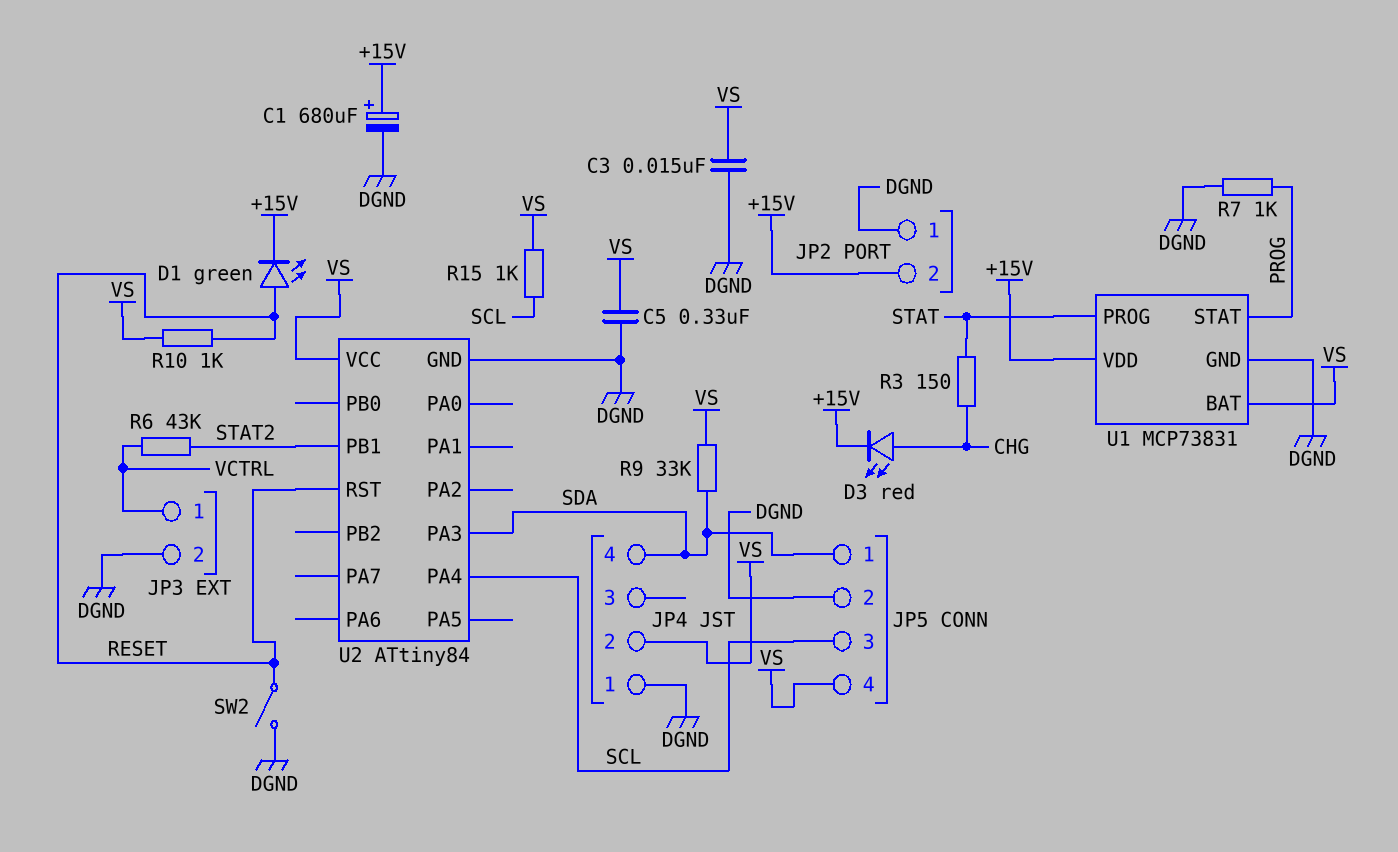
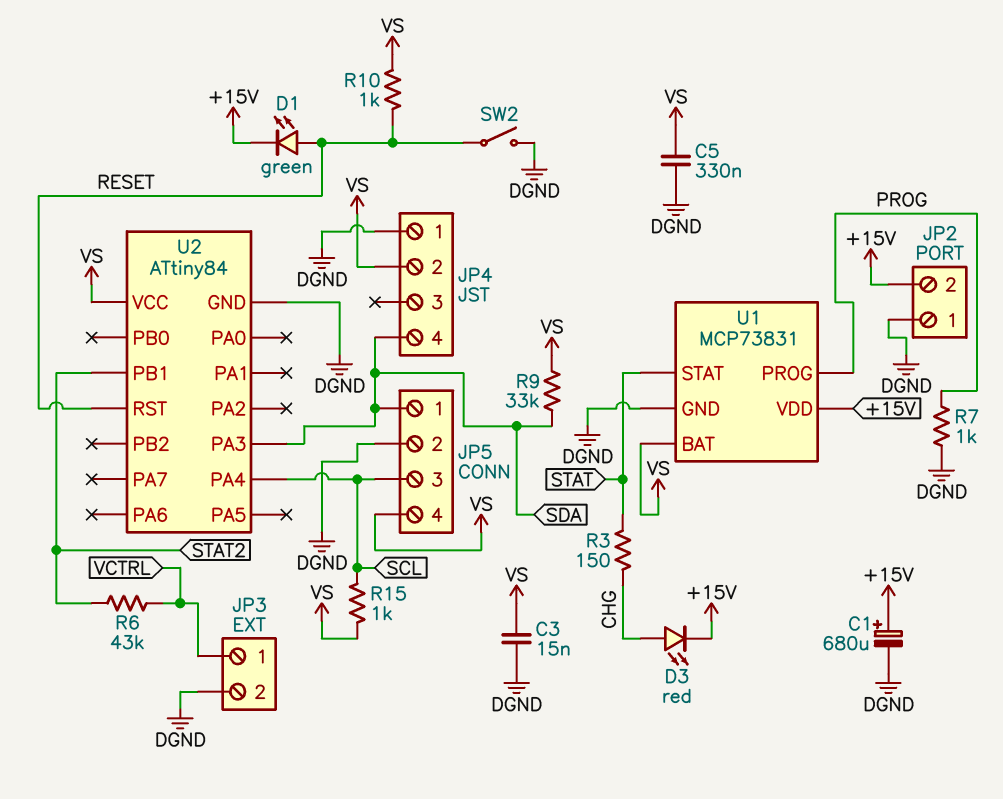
U1 pin PROG: STAT -> PROG
U1 pin STAT: PROG -> STAT

